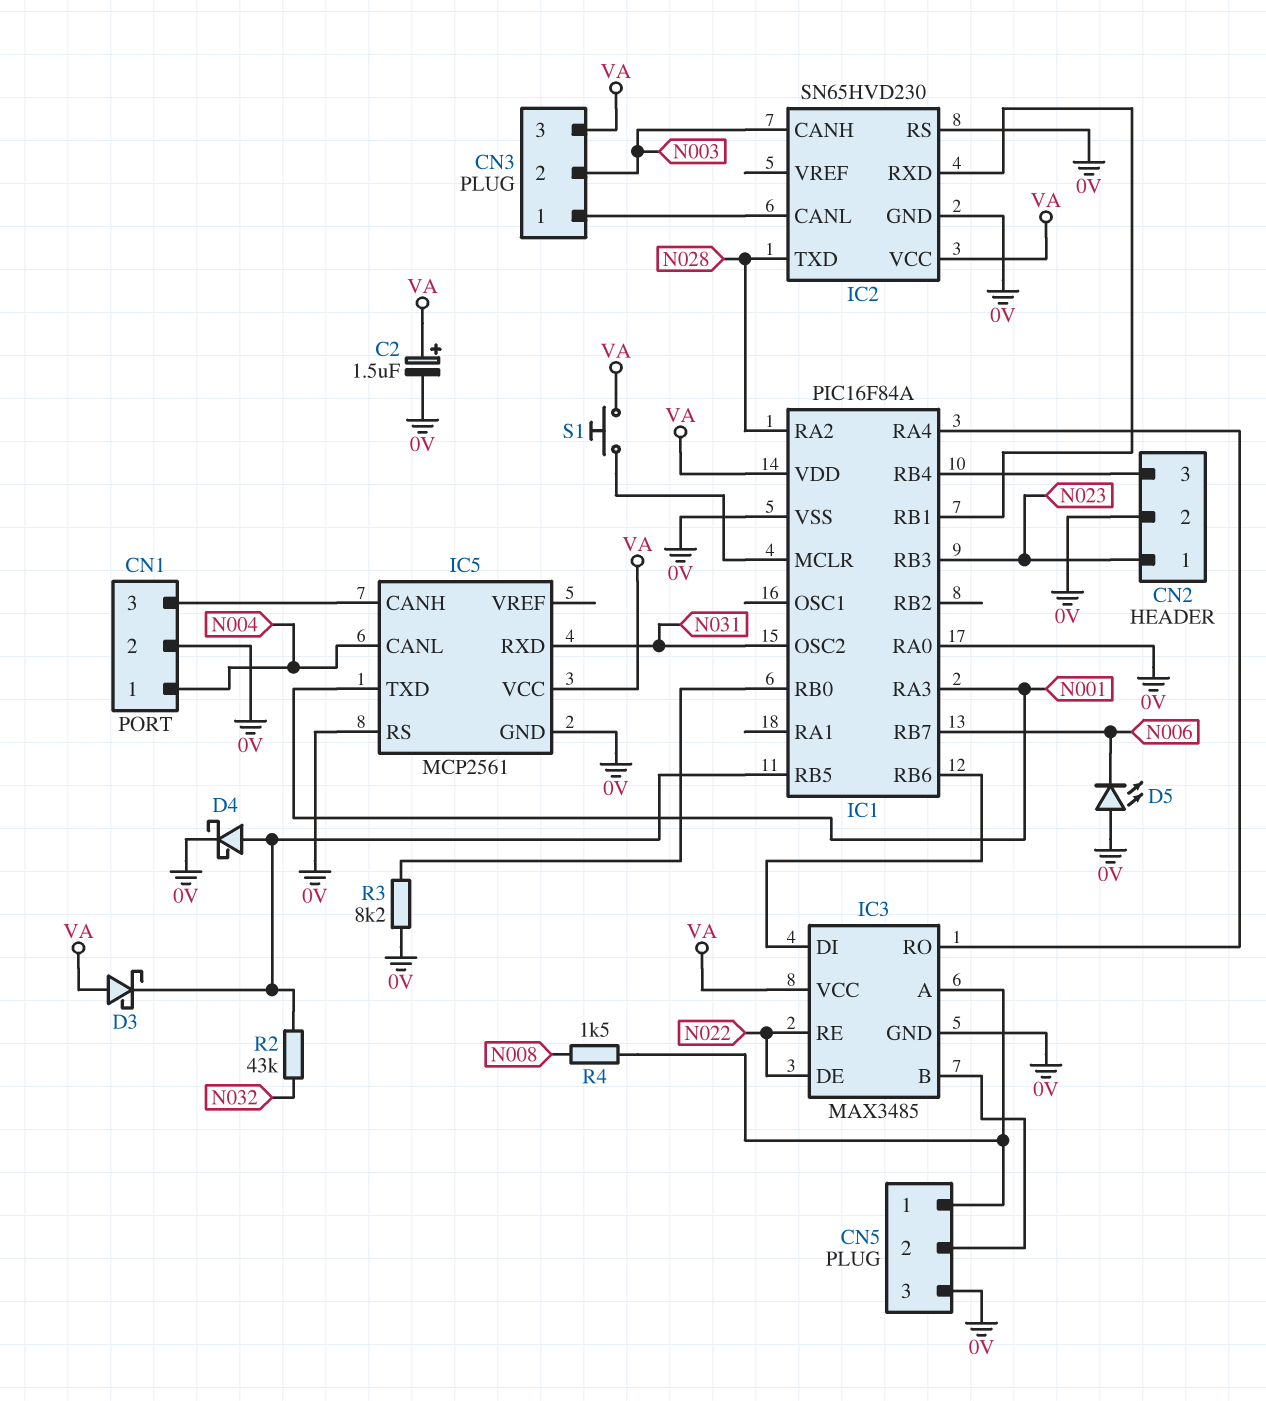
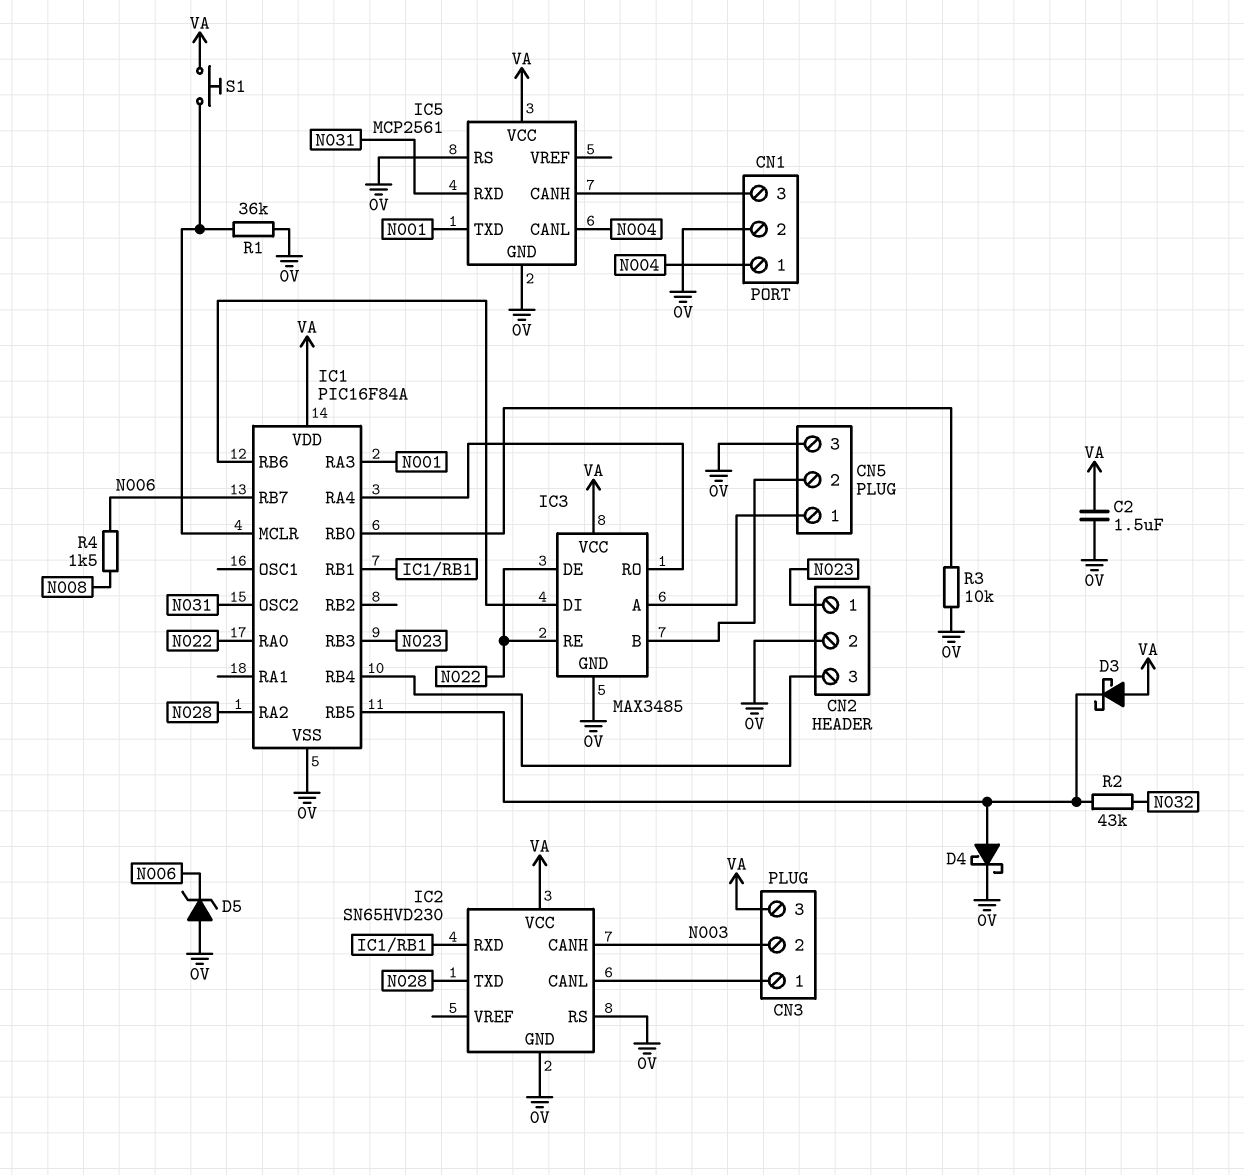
C2: 1.5uF (plus VA, minus 0V) -> 1.5uF (0V, VA)
D5: LED (A 0V, K N006) -> zener (A 0V, K N006)
IC1 pin RA0: 0V -> N022
R1: none -> 36k (0V, IC1/MCLR)
R3: 8.2k (0V, IC1/RB0) -> 10k (0V, IC1/RB0)
R4: 1.5k (CN5/1, N008) -> 1.5k (N006, N008)

